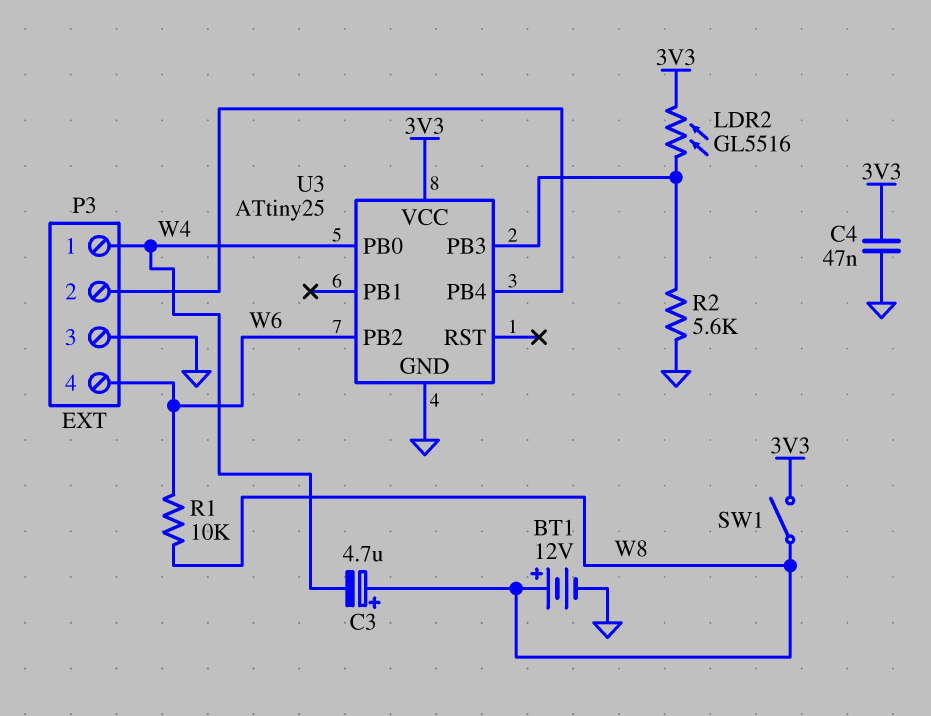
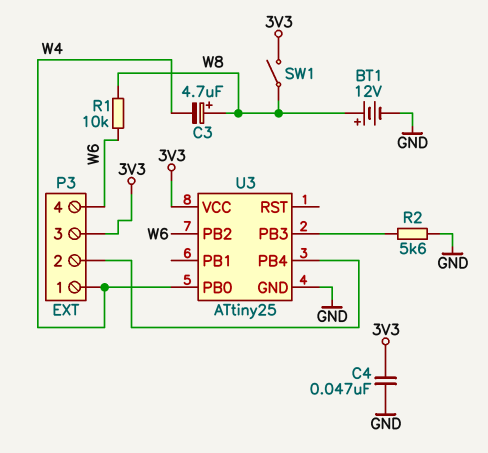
LDR2: GL5516 (3V3, U3/PB3) -> none
P3 pin 3: GND -> 3V3

